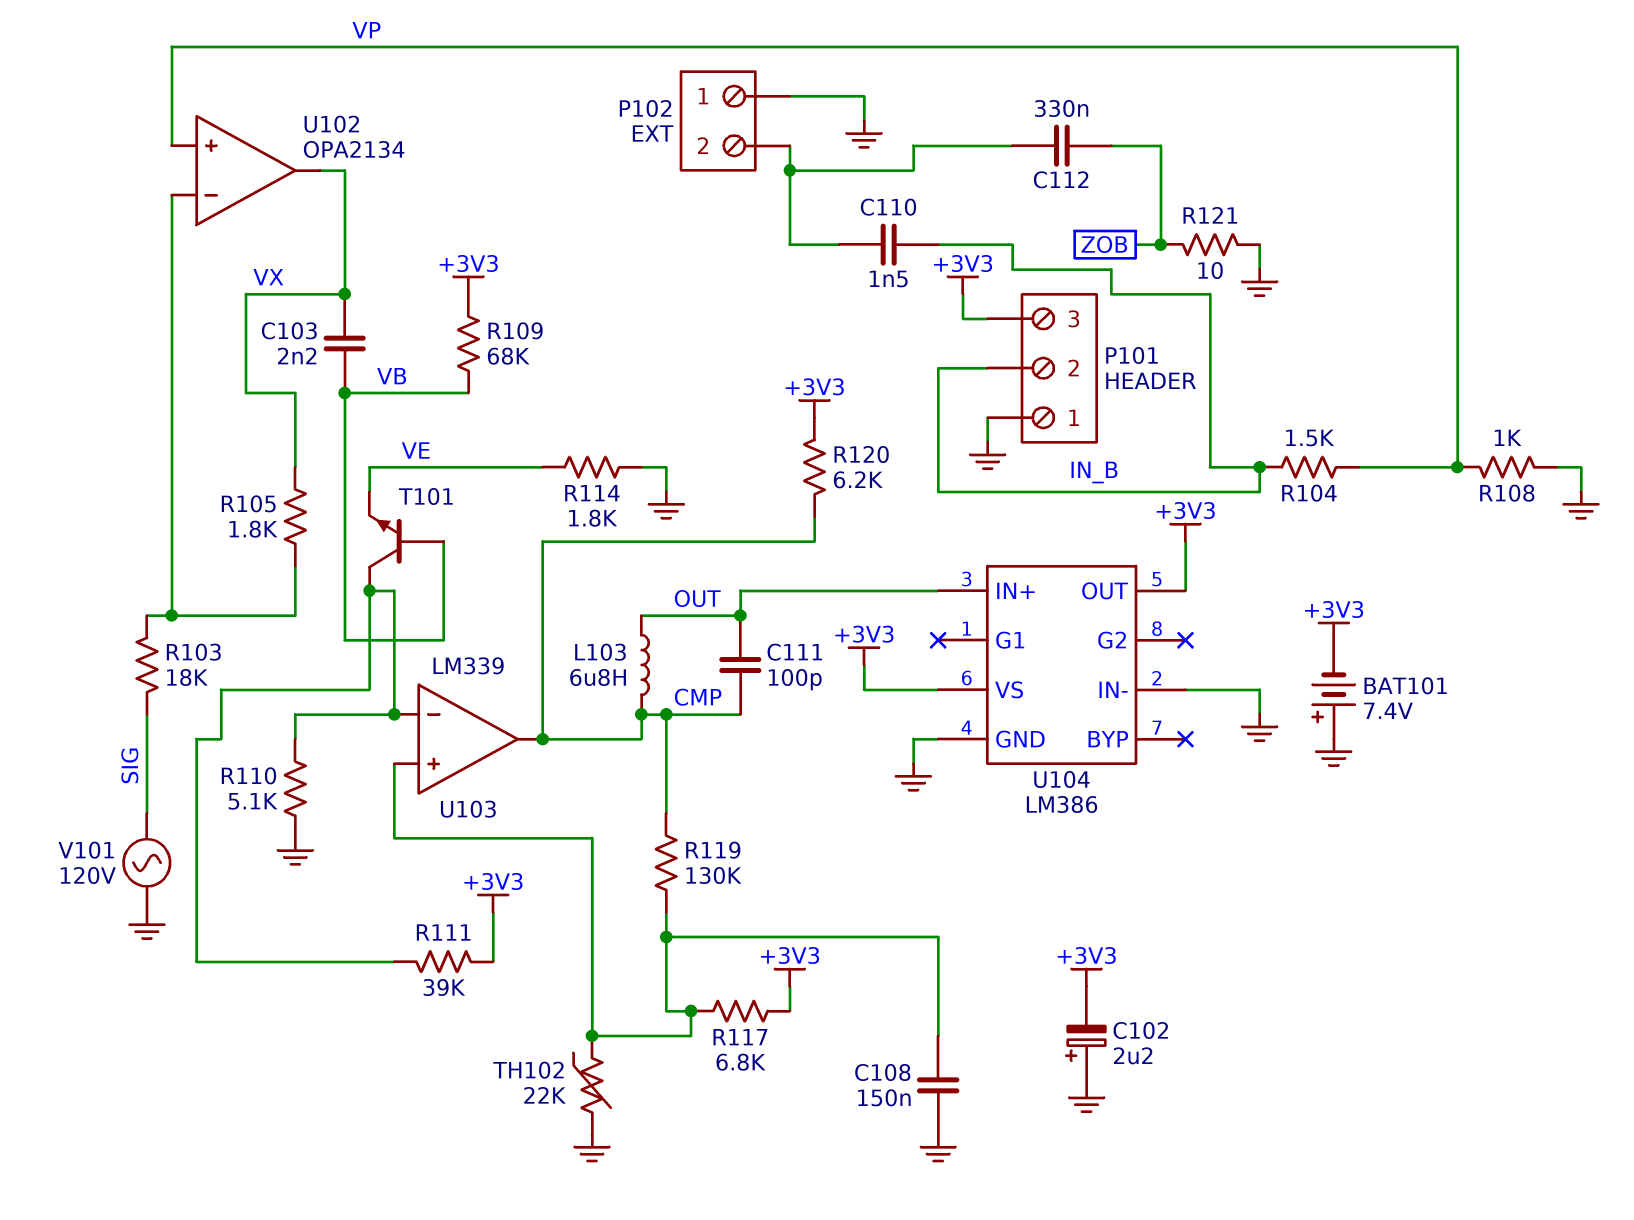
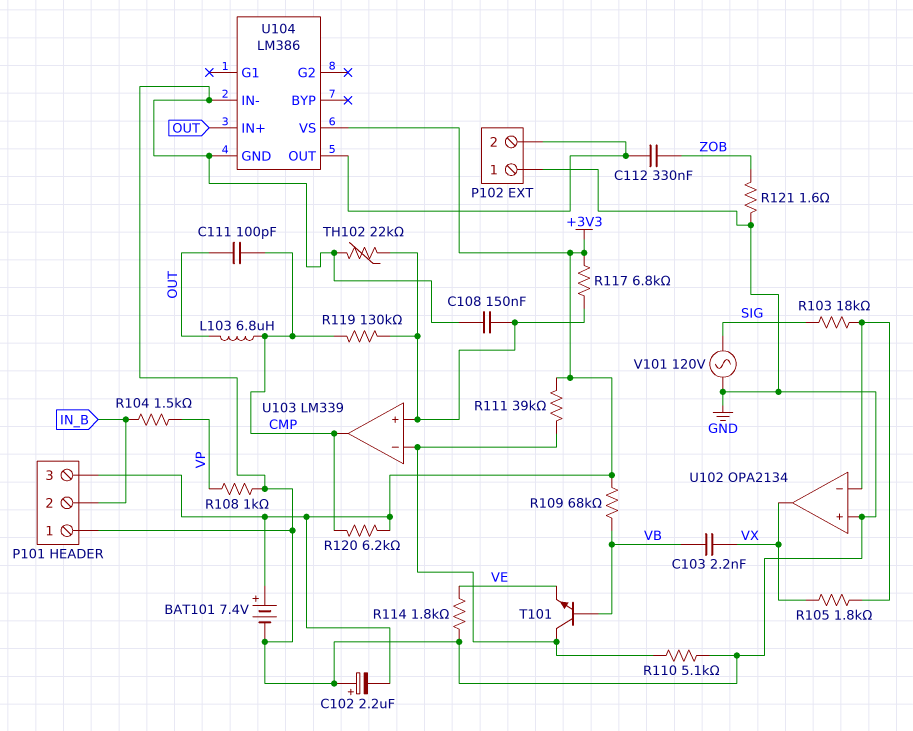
BAT101: 7.4V (plus GND, minus +3V3) -> 7.4V (plus +3V3, minus GND)
C110: 1.5nF (IN_B, P102/2) -> none
R121: 10 (GND, ZOB) -> 1.6 (GND, ZOB)
U102 pin in+: VP -> GND
U104 pin OUT: +3V3 -> P102/2

